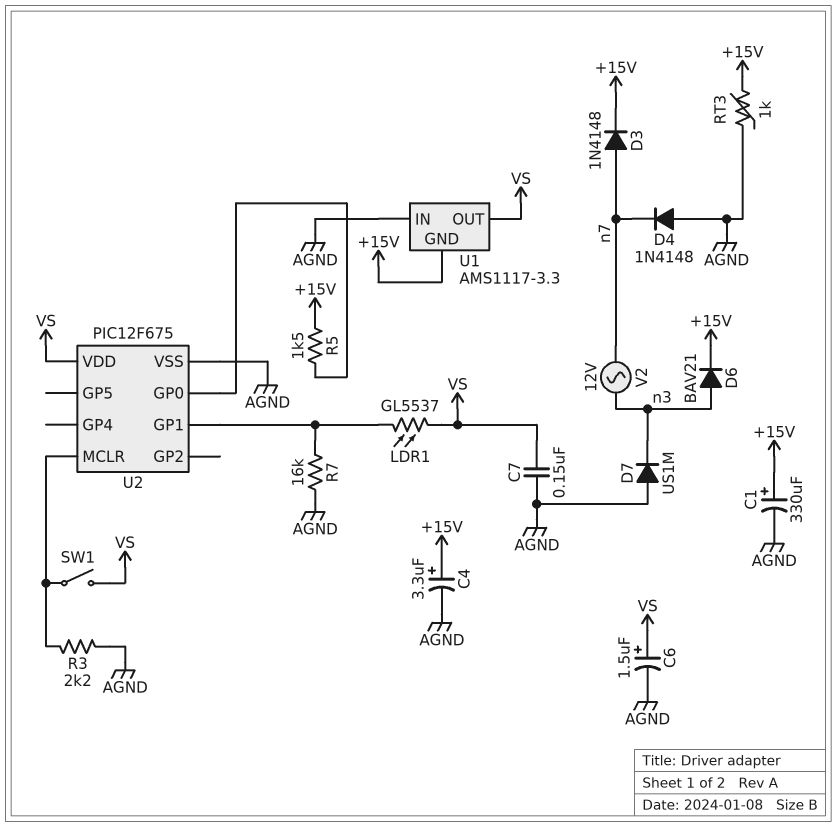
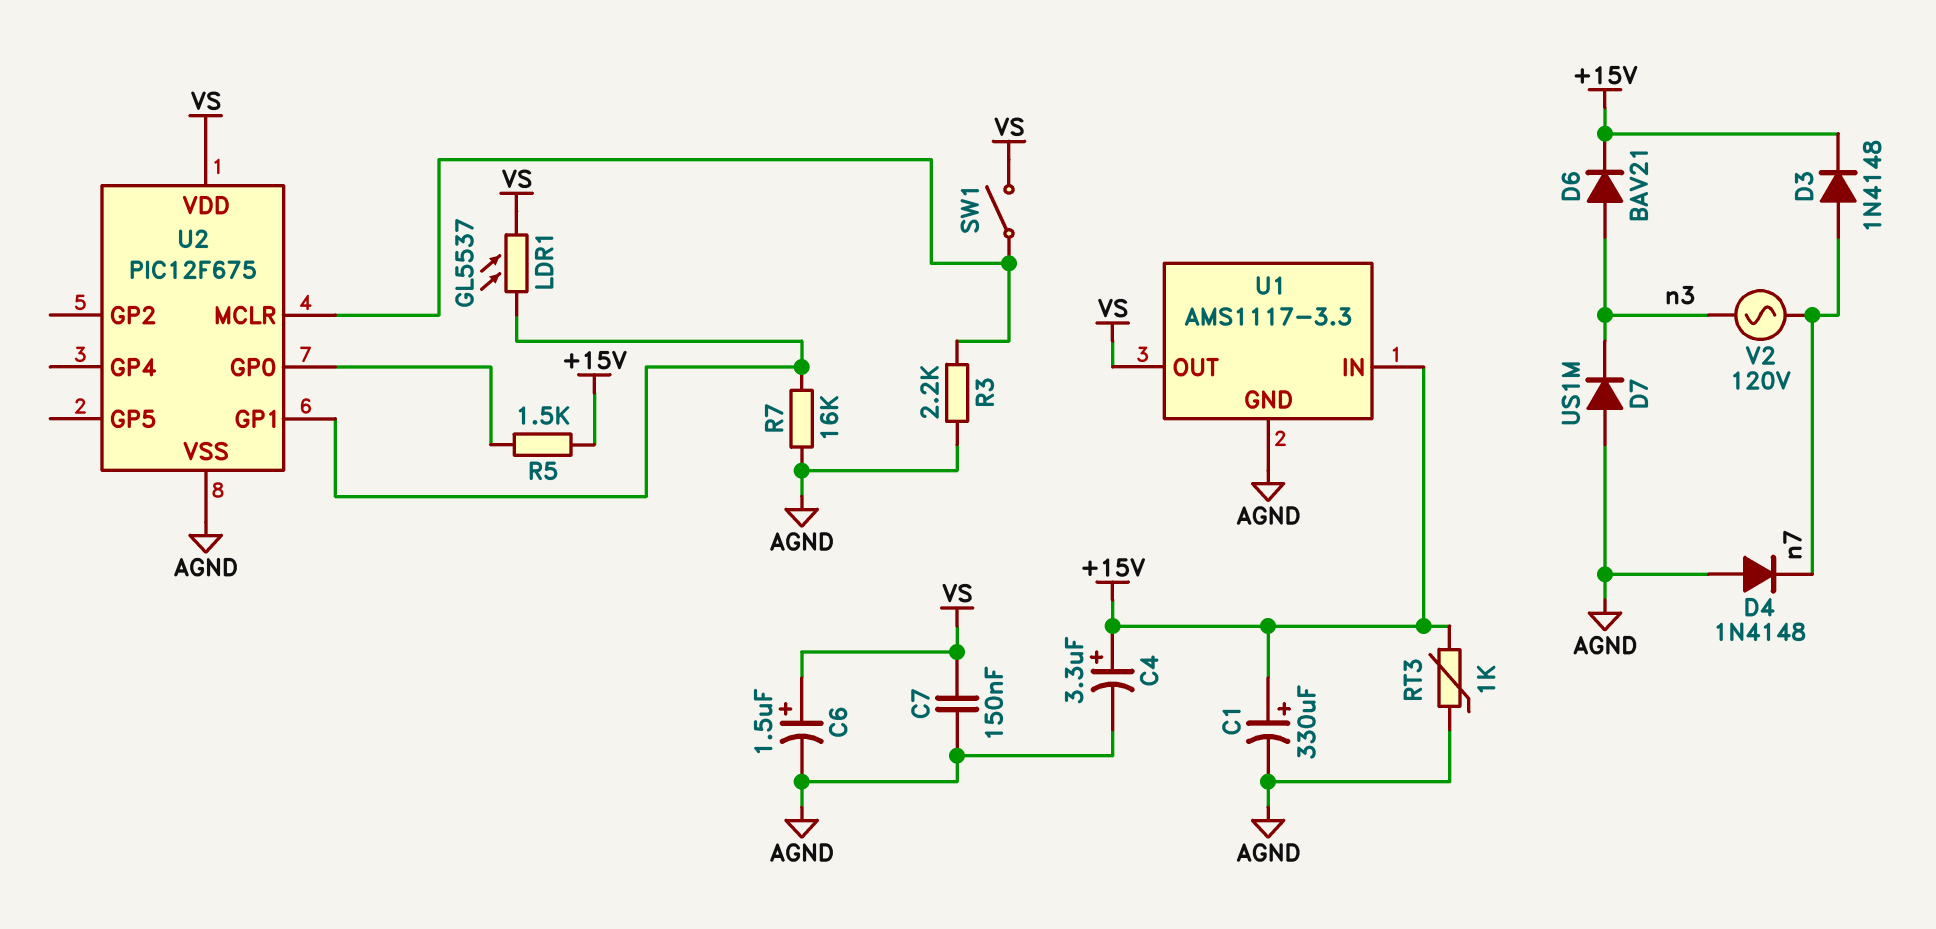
U1 pin GND: +15V -> AGND
U1 pin IN: AGND -> +15V
V2: AC 12V (n3, n7) -> AC 120V (n3, n7)

